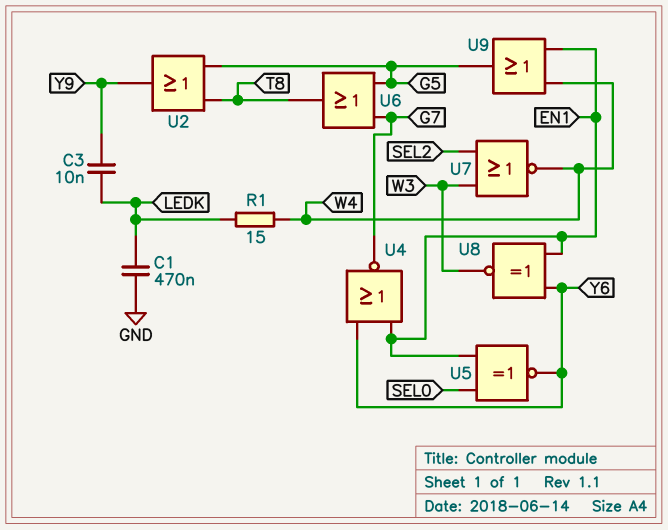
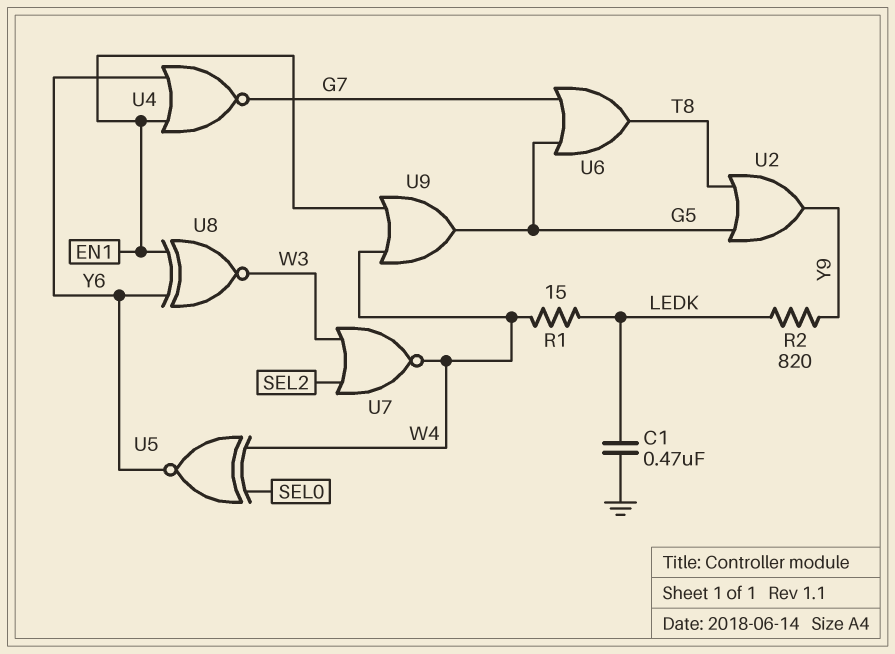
C3: 10nF (LEDK, Y9) -> none
R2: none -> 820 (LEDK, Y9)
U5: XNOR (in EN1, in SEL0, out Y6) -> XNOR (in SEL0, in W4, out Y6)

